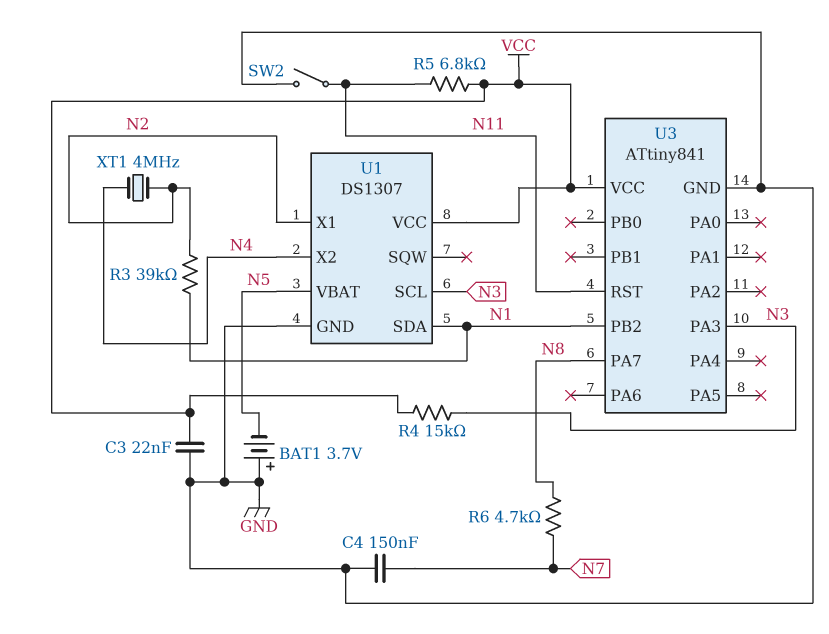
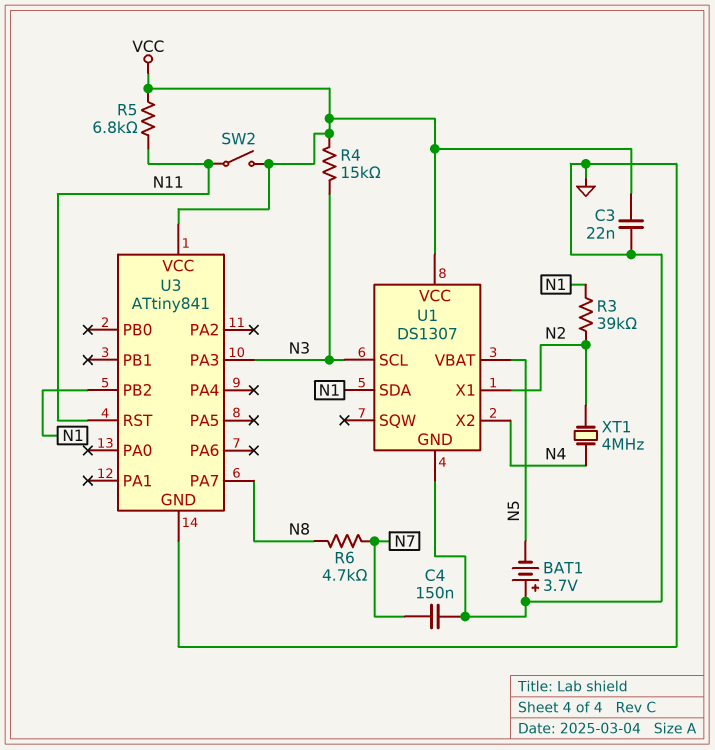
SW2: switch (GND, N11) -> switch (N11, VCC)

